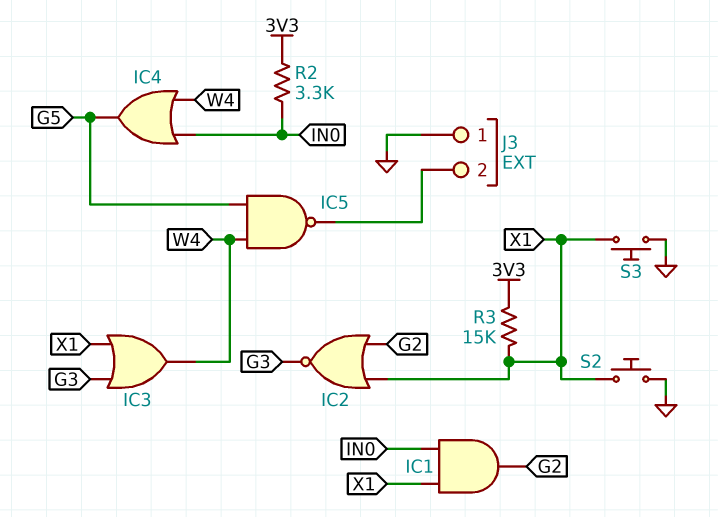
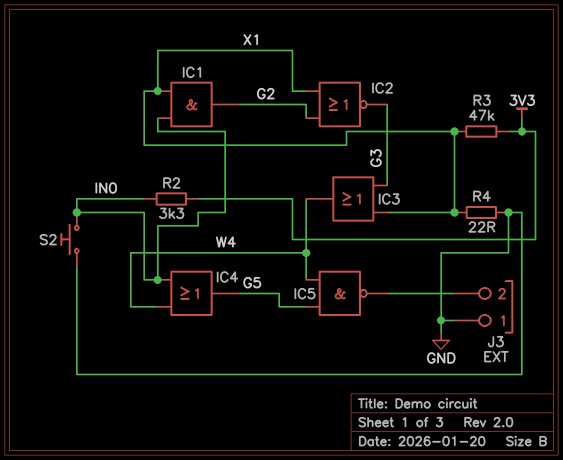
R3: 15k (3V3, X1) -> 47k (3V3, X1)
R4: none -> 22 (GND, X1)
S2: button (GND, X1) -> button (GND, IN0)
S3: button (GND, X1) -> none

